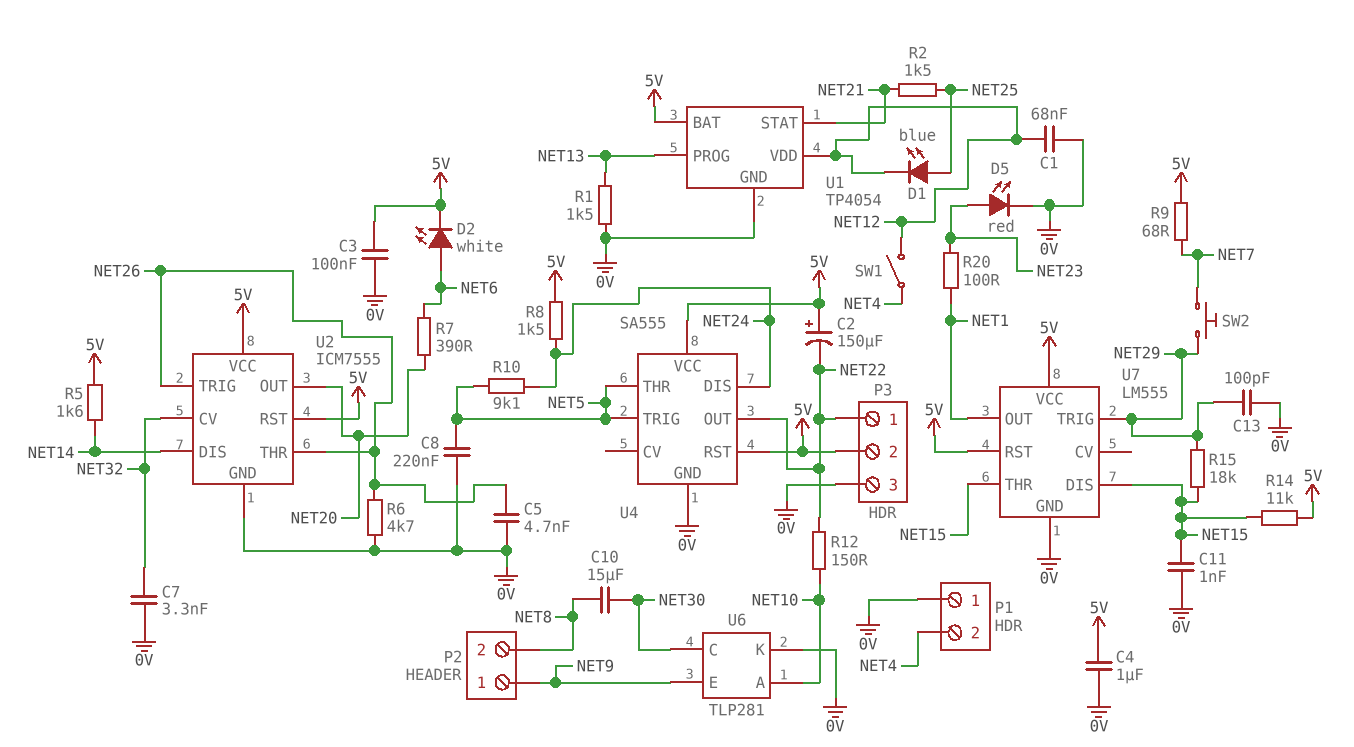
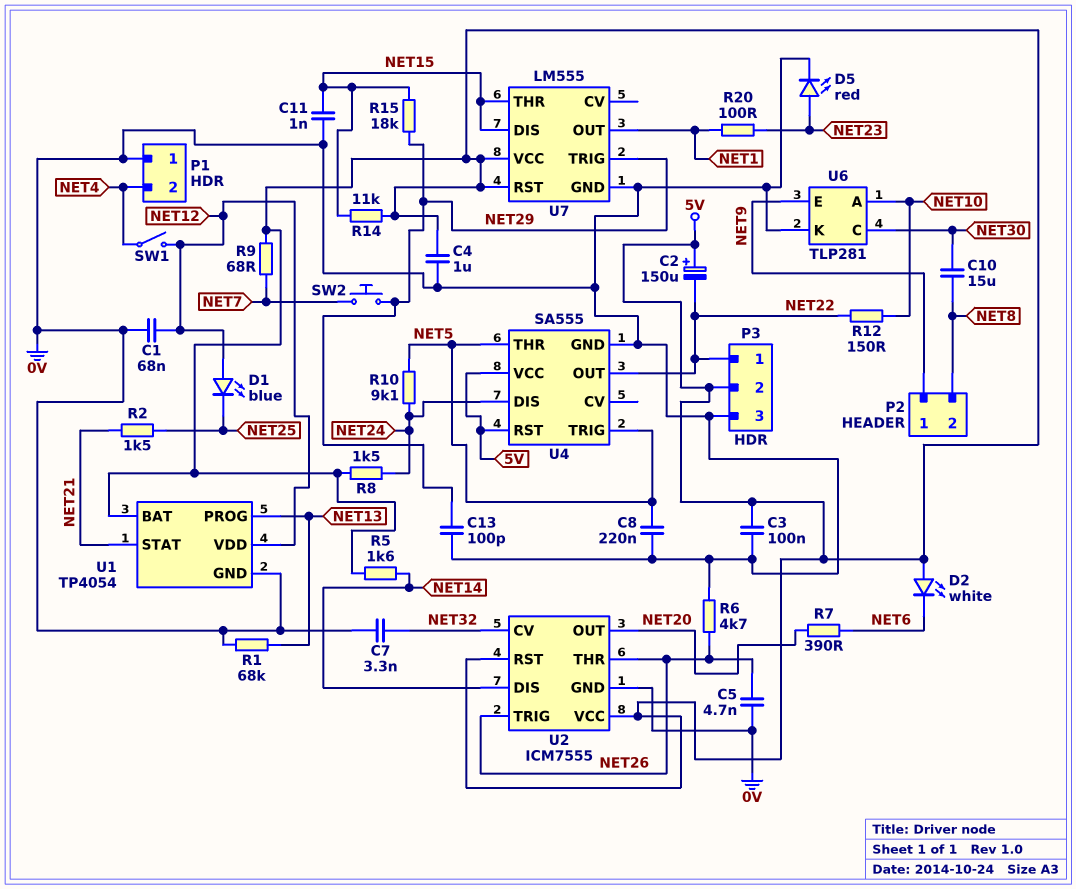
D1: LED blue (A NET25, K NET12) -> LED blue (A NET12, K NET25)
D2: LED white (A NET6, K 5V) -> LED white (A 5V, K NET6)
R1: 1.5k (0V, NET13) -> 68k (0V, NET13)

